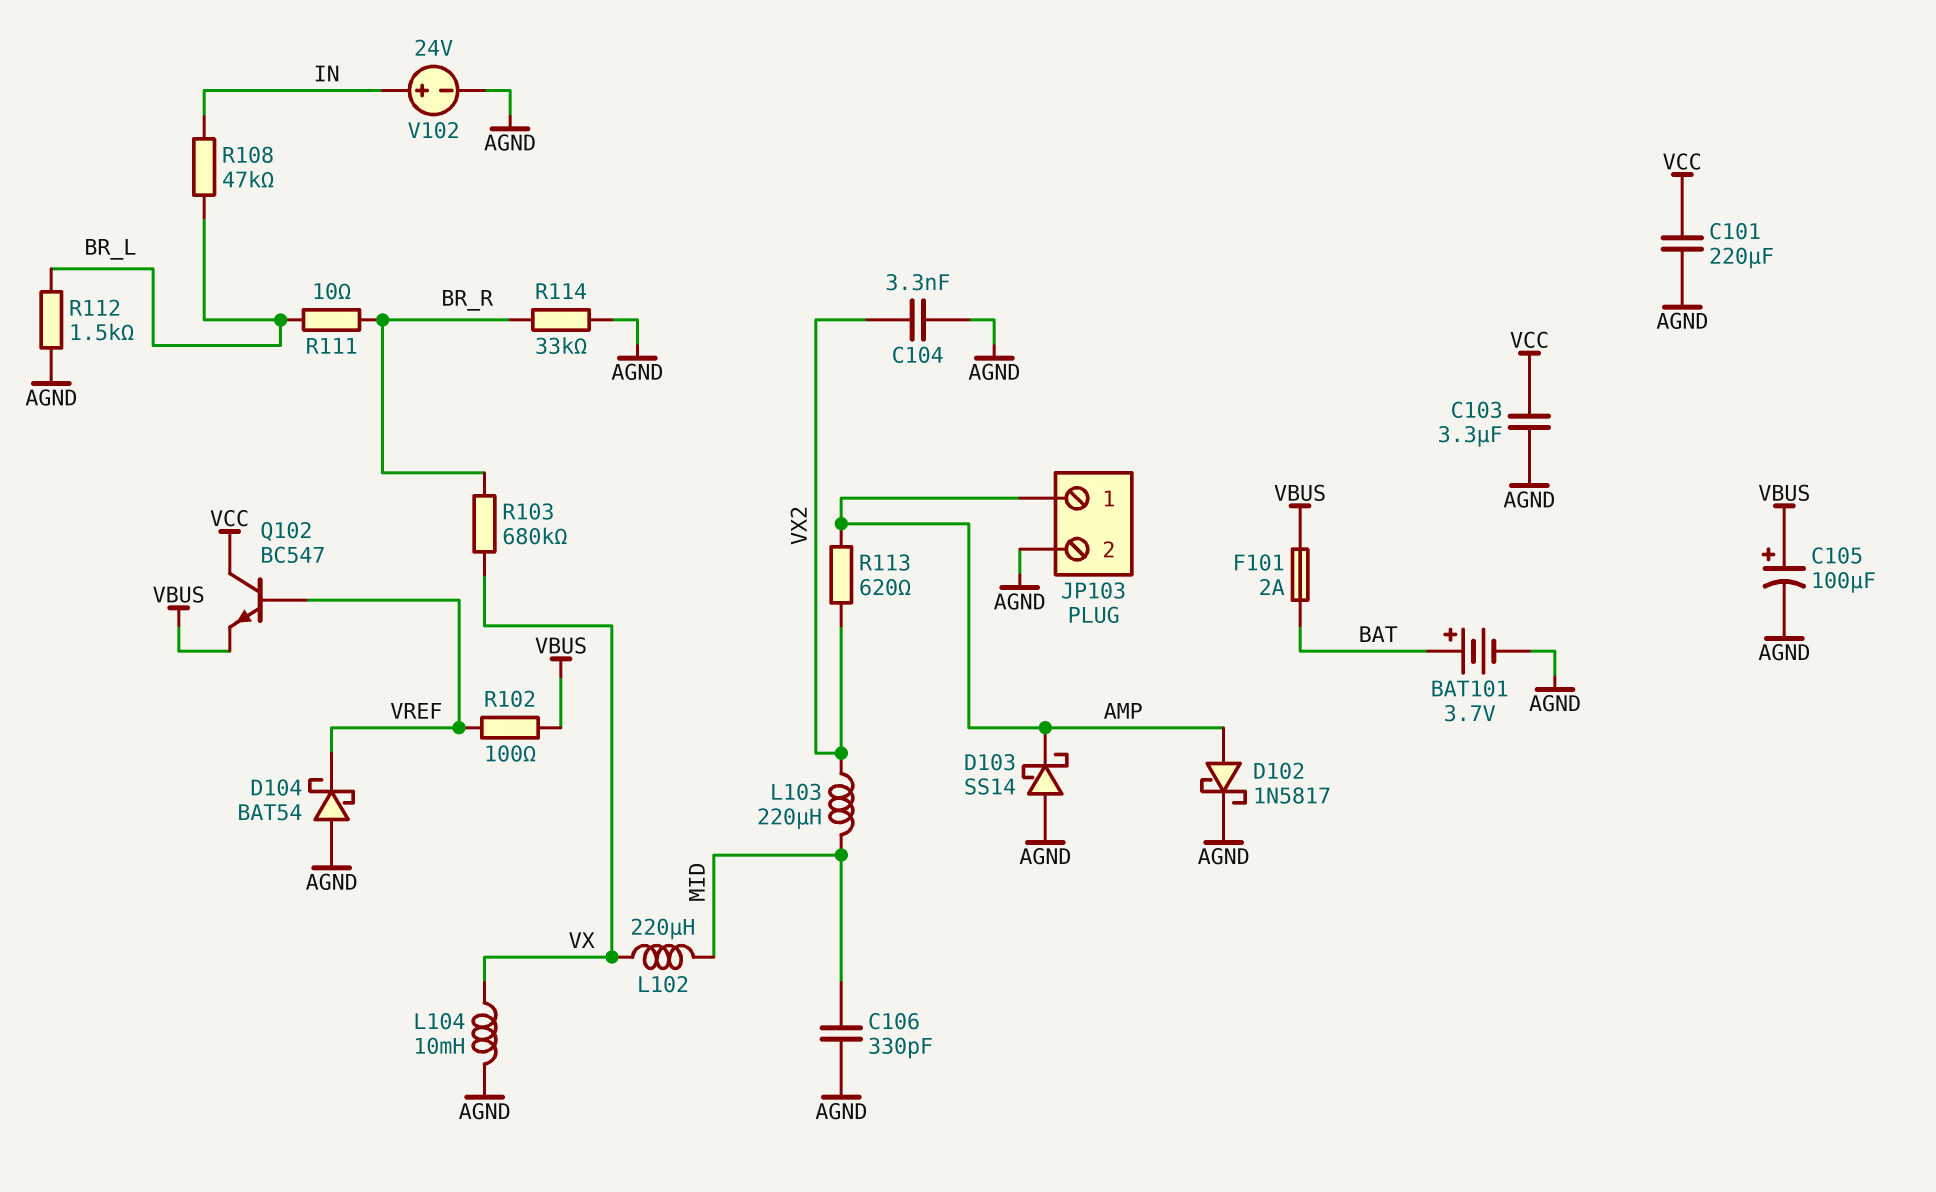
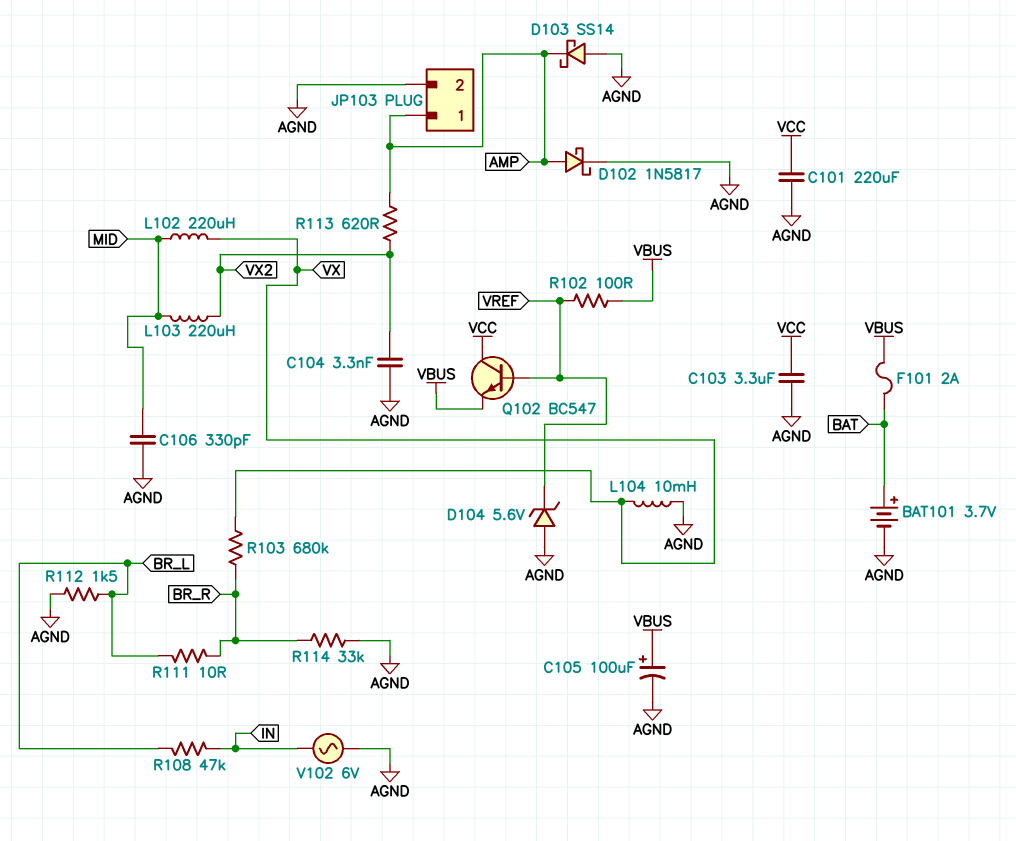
D104: schottky BAT54 (A AGND, K VREF) -> zener 5.6V (A AGND, K VREF)
V102: 24V (plus IN, minus AGND) -> AC 6V (AGND, IN)

